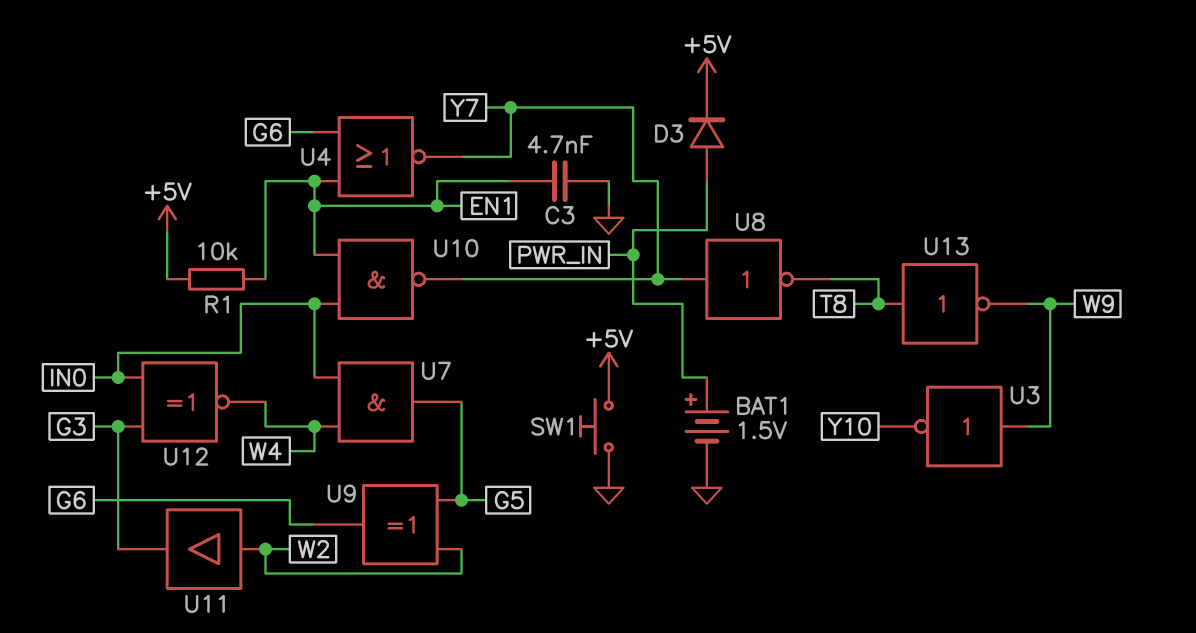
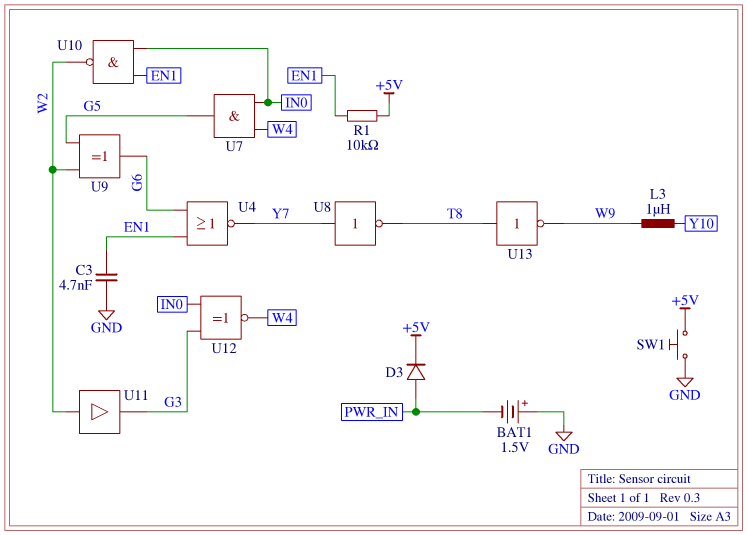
BAT1: 1.5V (plus PWR_IN, minus GND) -> 1.5V (plus GND, minus PWR_IN)
L3: none -> 1uH (W9, Y10)
U3: NOT (in W9, out Y10) -> none
U10: NAND (in EN1, in IN0, out Y7) -> NAND (in EN1, in IN0, out W2)

